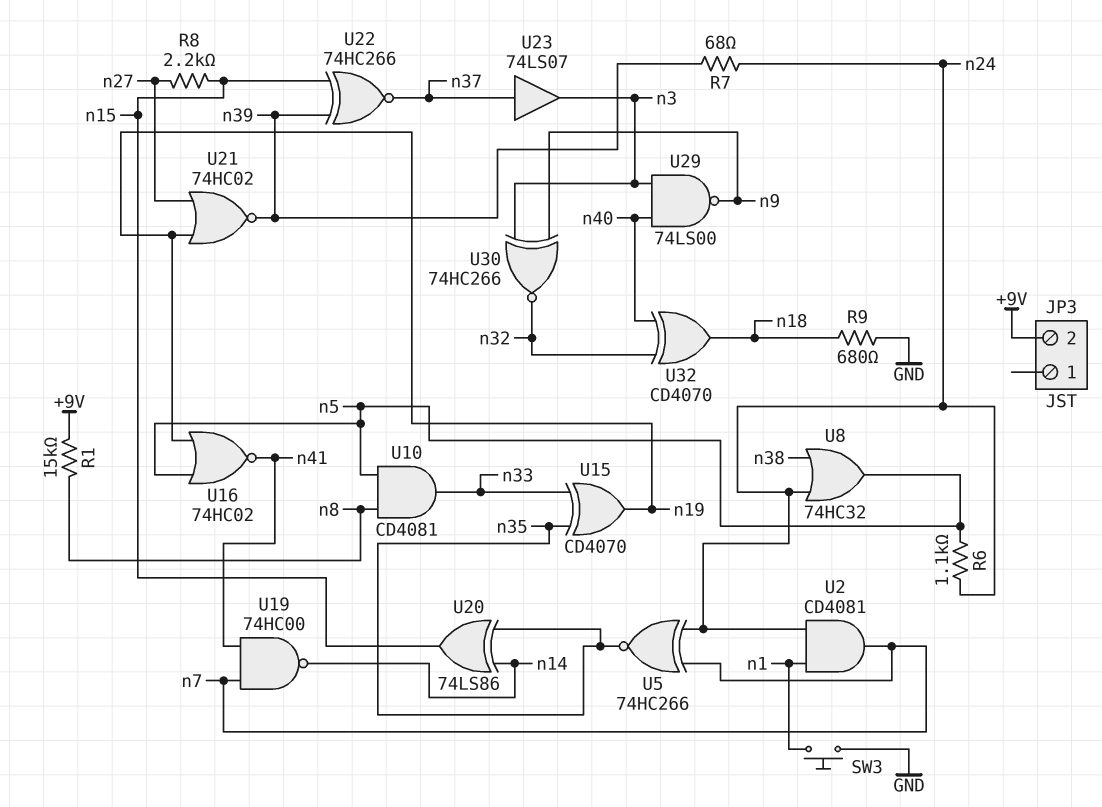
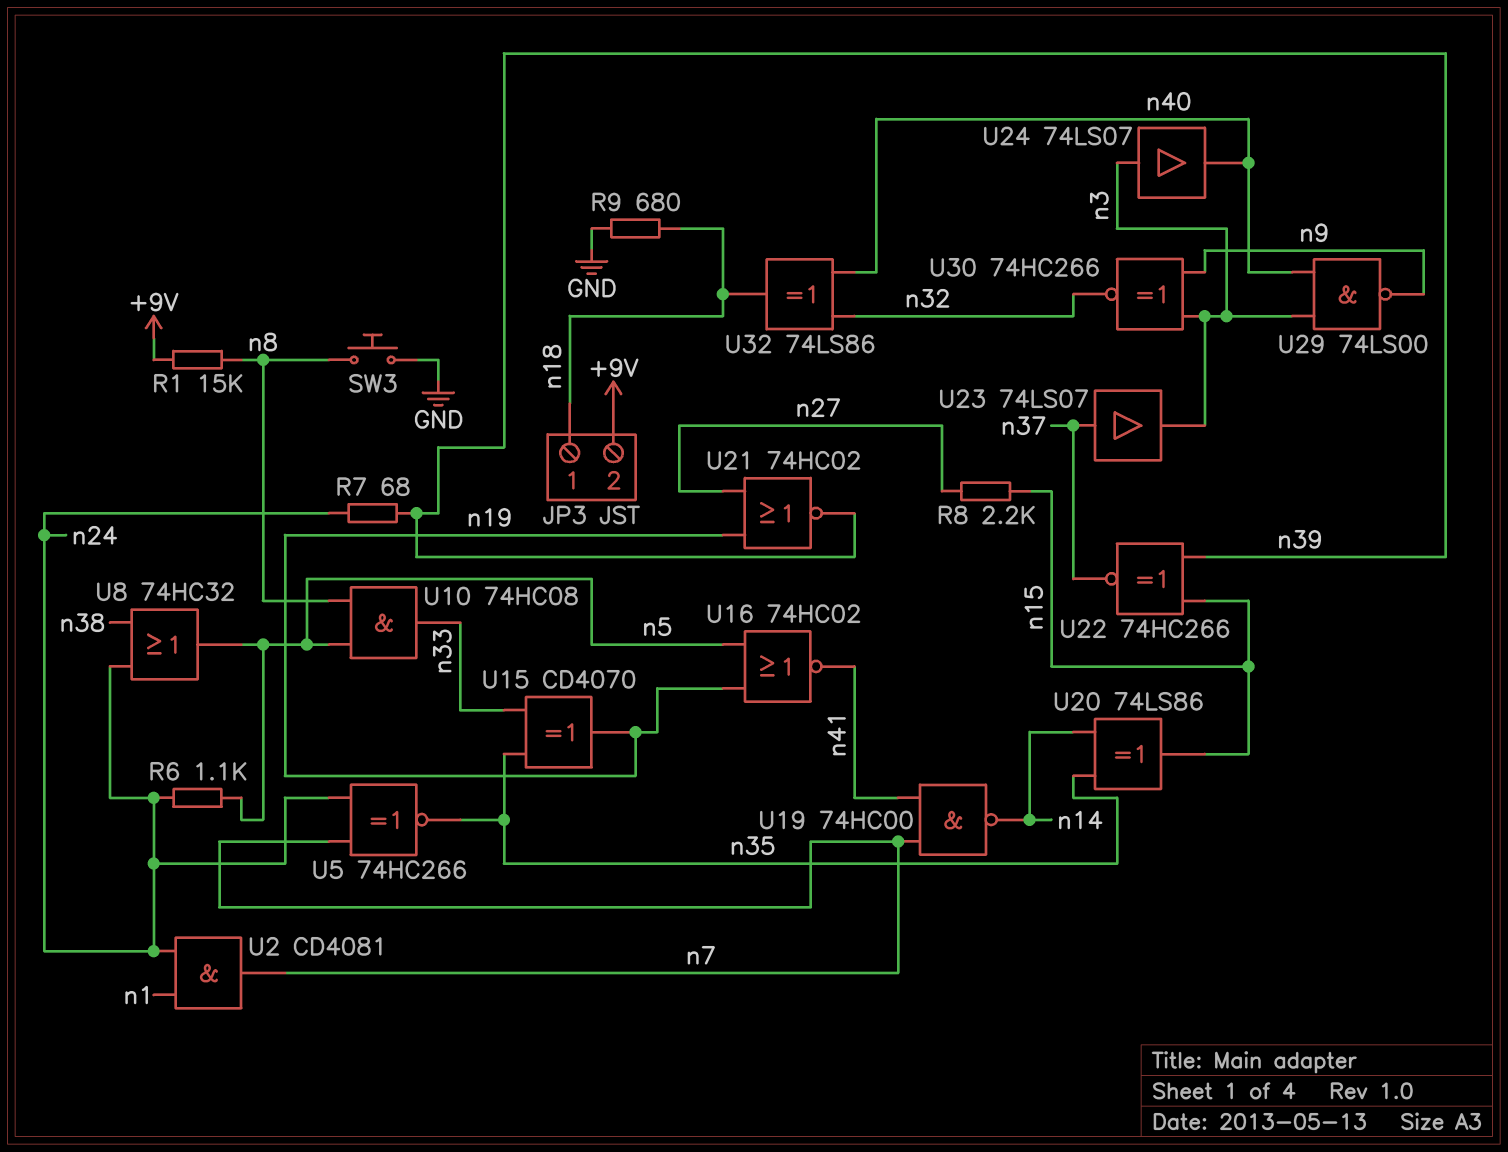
JP3 pin 1: none -> n18
SW3: button (GND, n1) -> button (GND, n8)
U10: AND CD4081 (in n5, in n8, out n33) -> AND 74HC08 (in n5, in n8, out n33)
U24: none -> buffer 74LS07 (in n3, out n40)
U32: XOR CD4070 (in n32, in n40, out n18) -> XOR 74LS86 (in n32, in n40, out n18)

